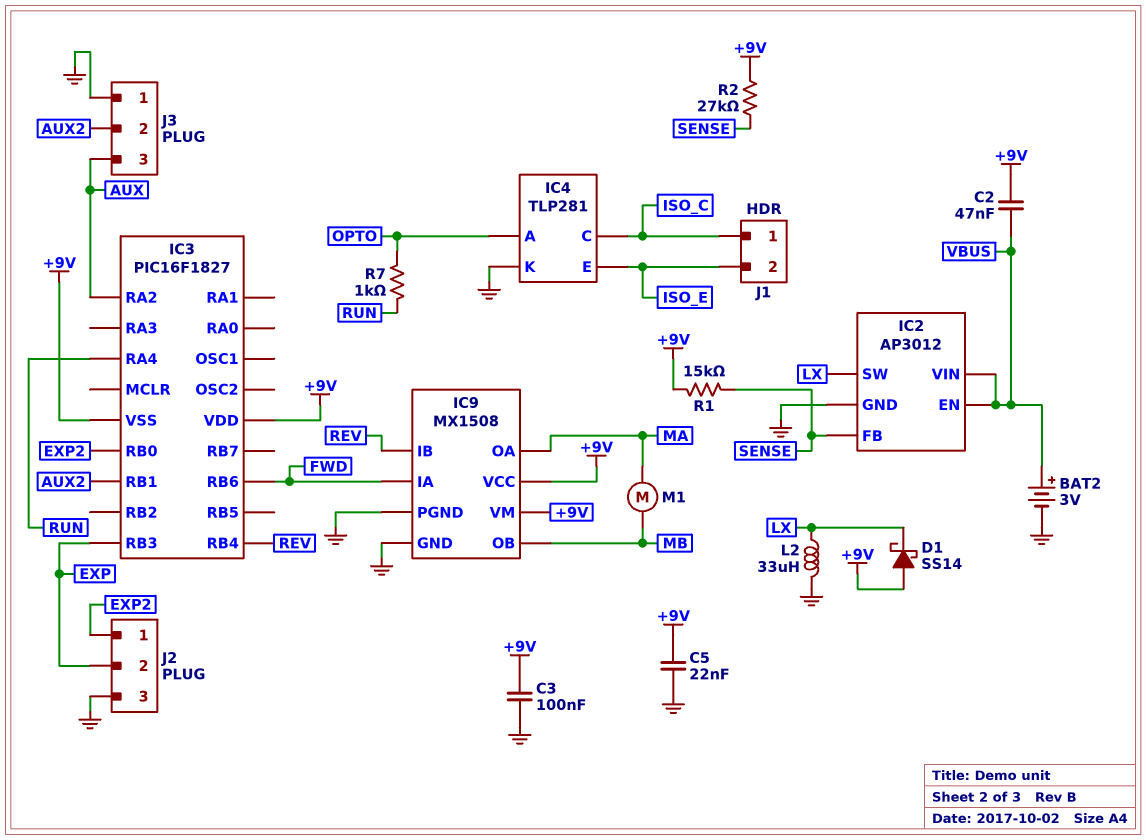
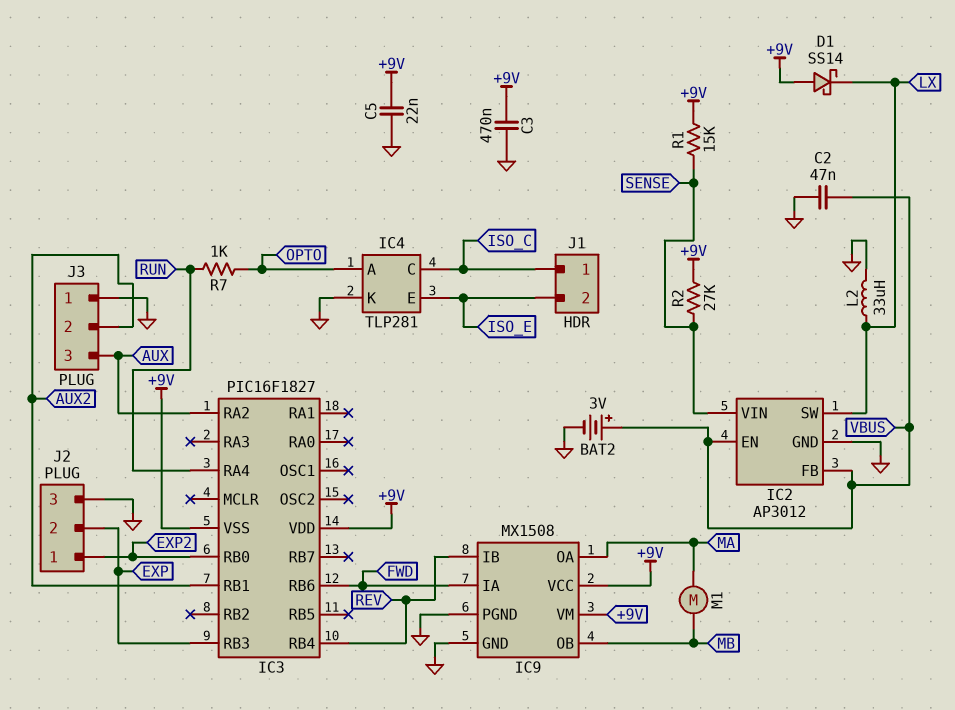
C2: 47nF (+9V, VBUS) -> 47nF (GND, VBUS)
C3: 100nF (+9V, GND) -> 470nF (+9V, GND)
IC2 pin FB: SENSE -> VBUS
IC2 pin VIN: VBUS -> SENSE

